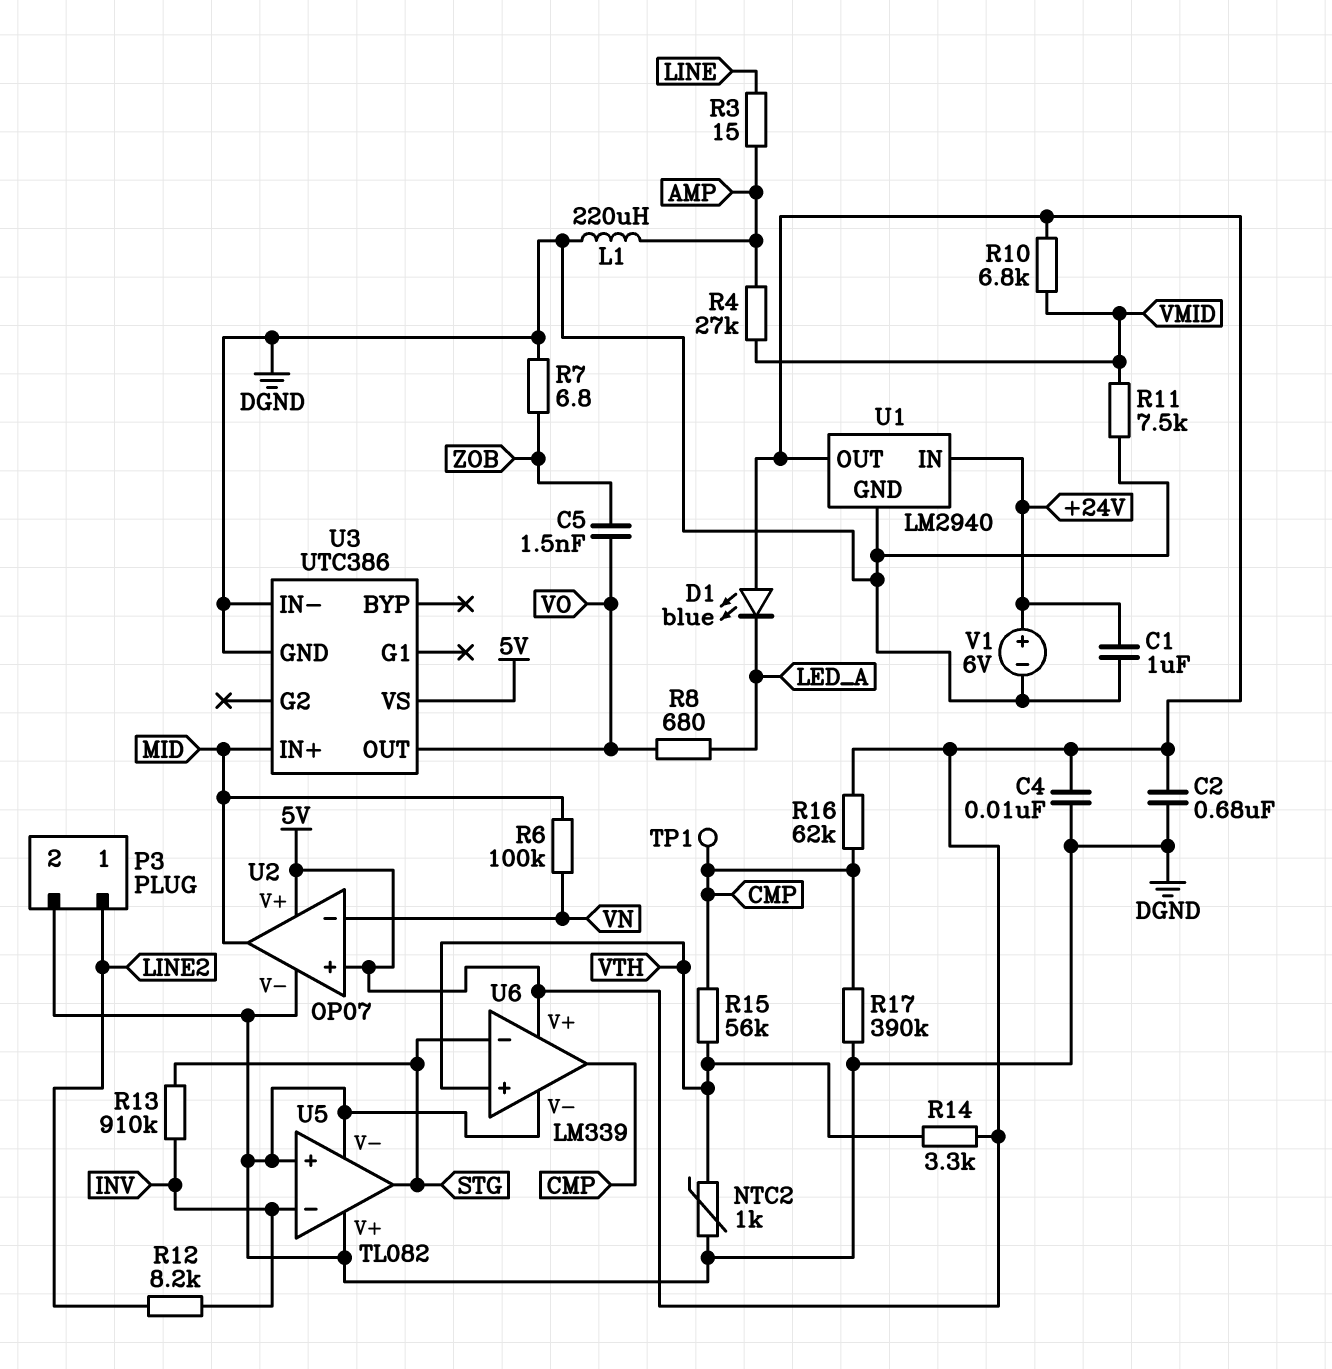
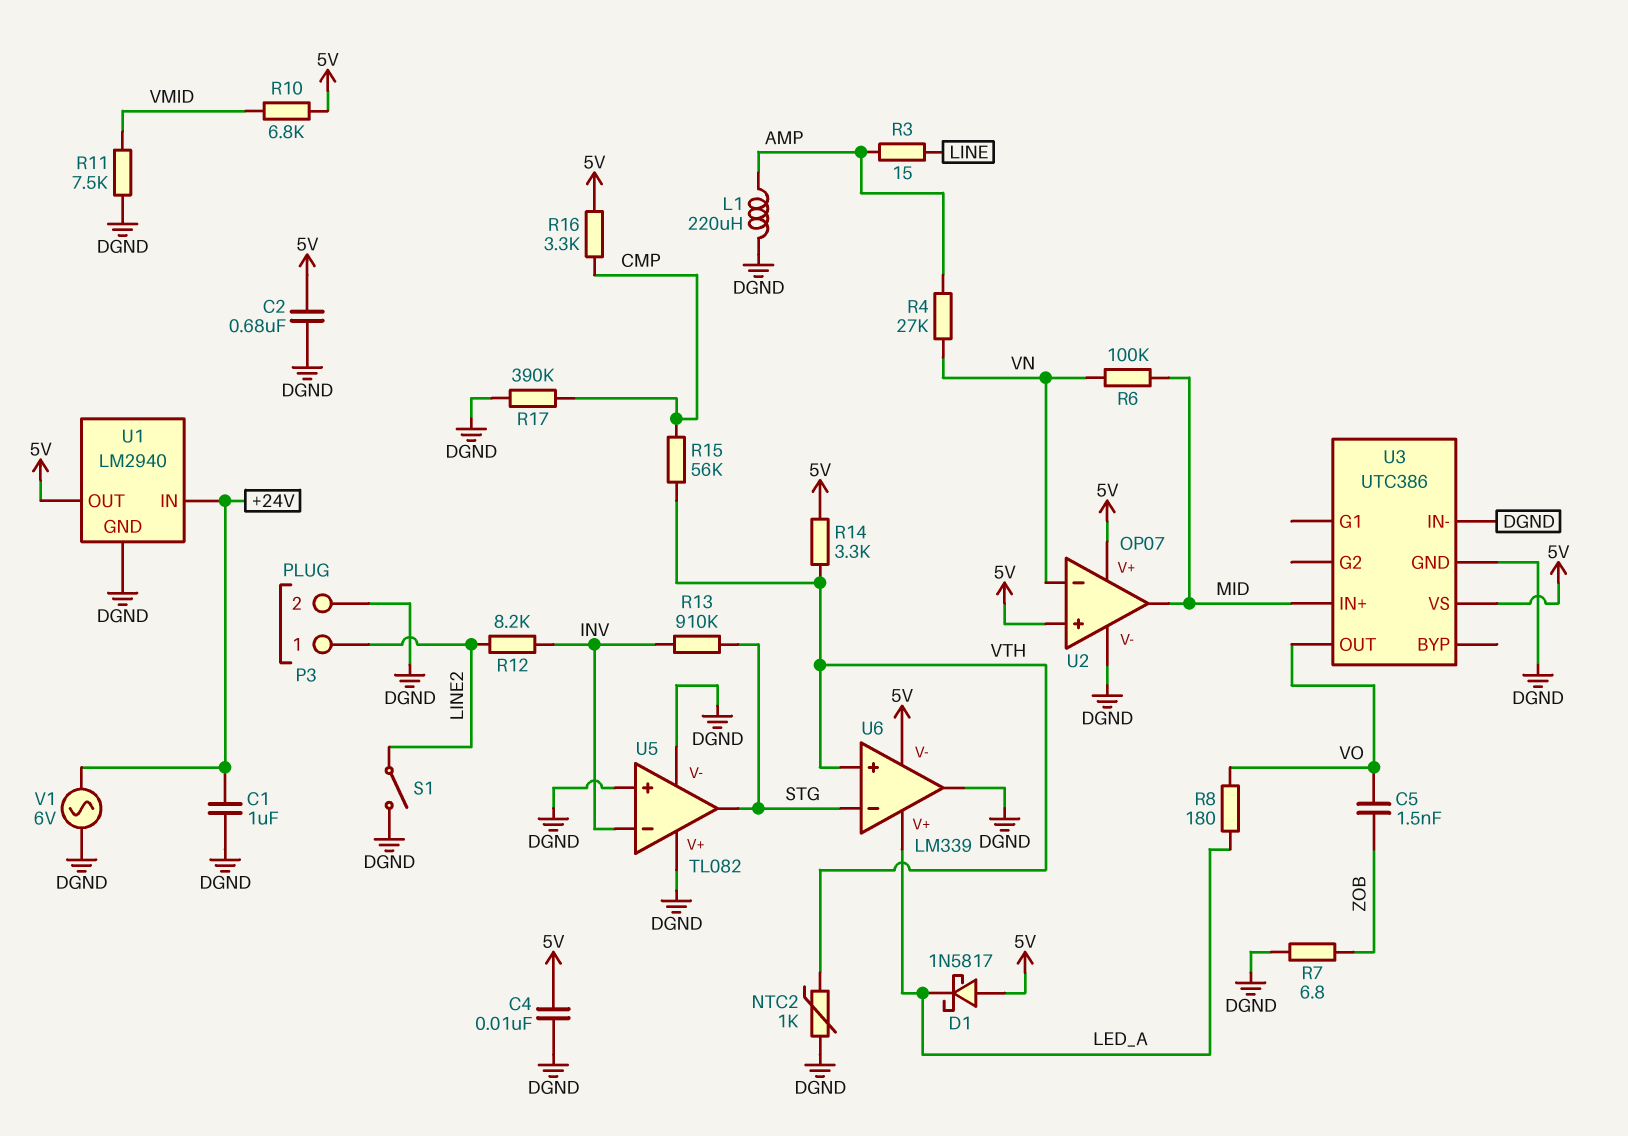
D1: LED blue (A 5V, K LED_A) -> schottky 1N5817 (A 5V, K LED_A)
R4: 27k (AMP, VMID) -> 27k (AMP, VN)
R8: 680 (LED_A, VO) -> 180 (LED_A, VO)
R16: 62k (5V, CMP) -> 3.3k (5V, CMP)
S1: none -> switch (DGND, LINE2)
TP1: test point (CMP) -> none
U6 pin V+: 5V -> LED_A
U6 pin V-: DGND -> 5V
U6 pin out: CMP -> DGND
V1: 6V (plus +24V, minus DGND) -> AC 6V (+24V, DGND)

